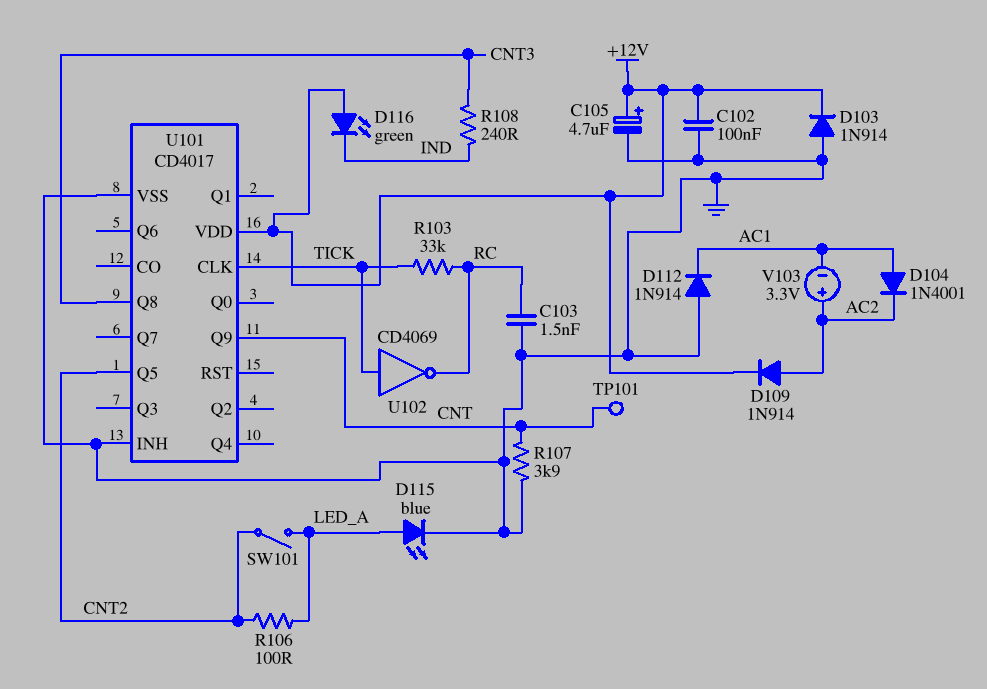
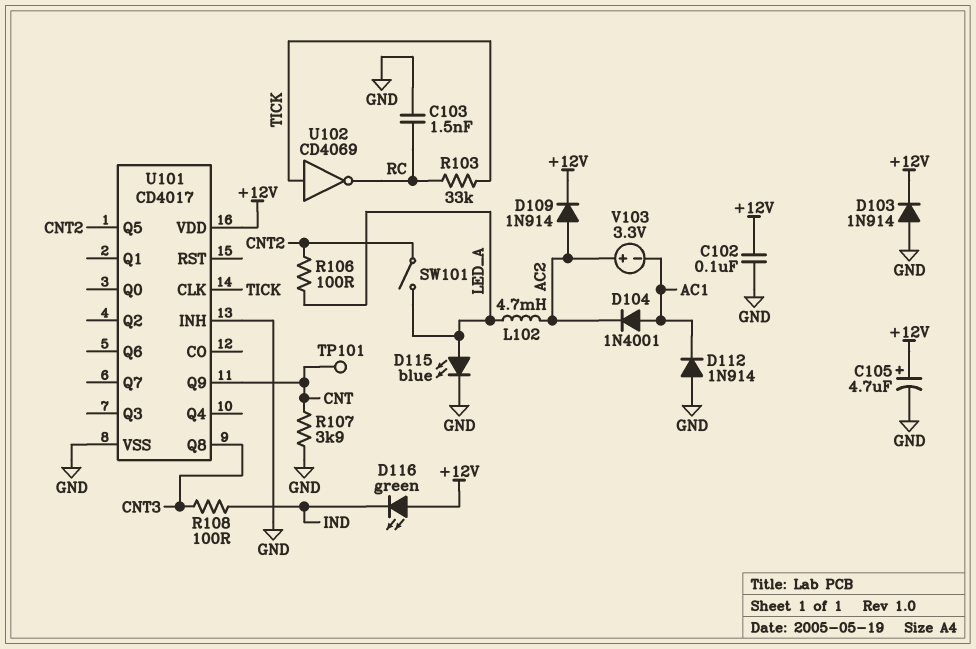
L102: none -> 4.7mH (AC2, LED_A)
R108: 240 (CNT3, IND) -> 100 (CNT3, IND)

